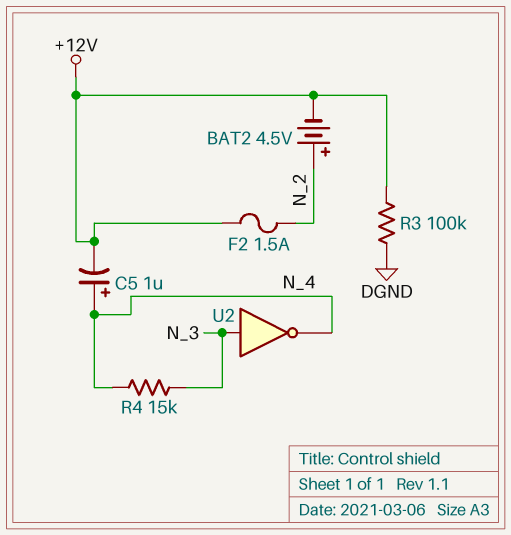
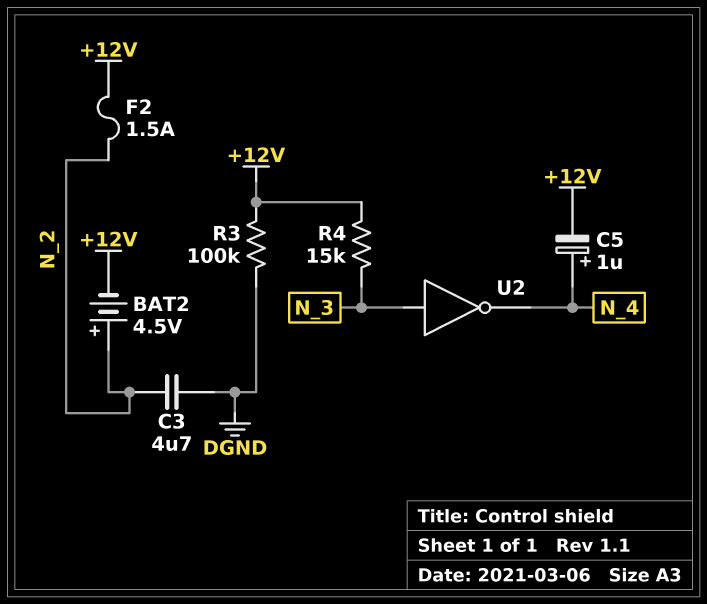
C3: none -> 4.7uF (DGND, N_2)
R4: 15k (N_3, N_4) -> 15k (+12V, N_3)

